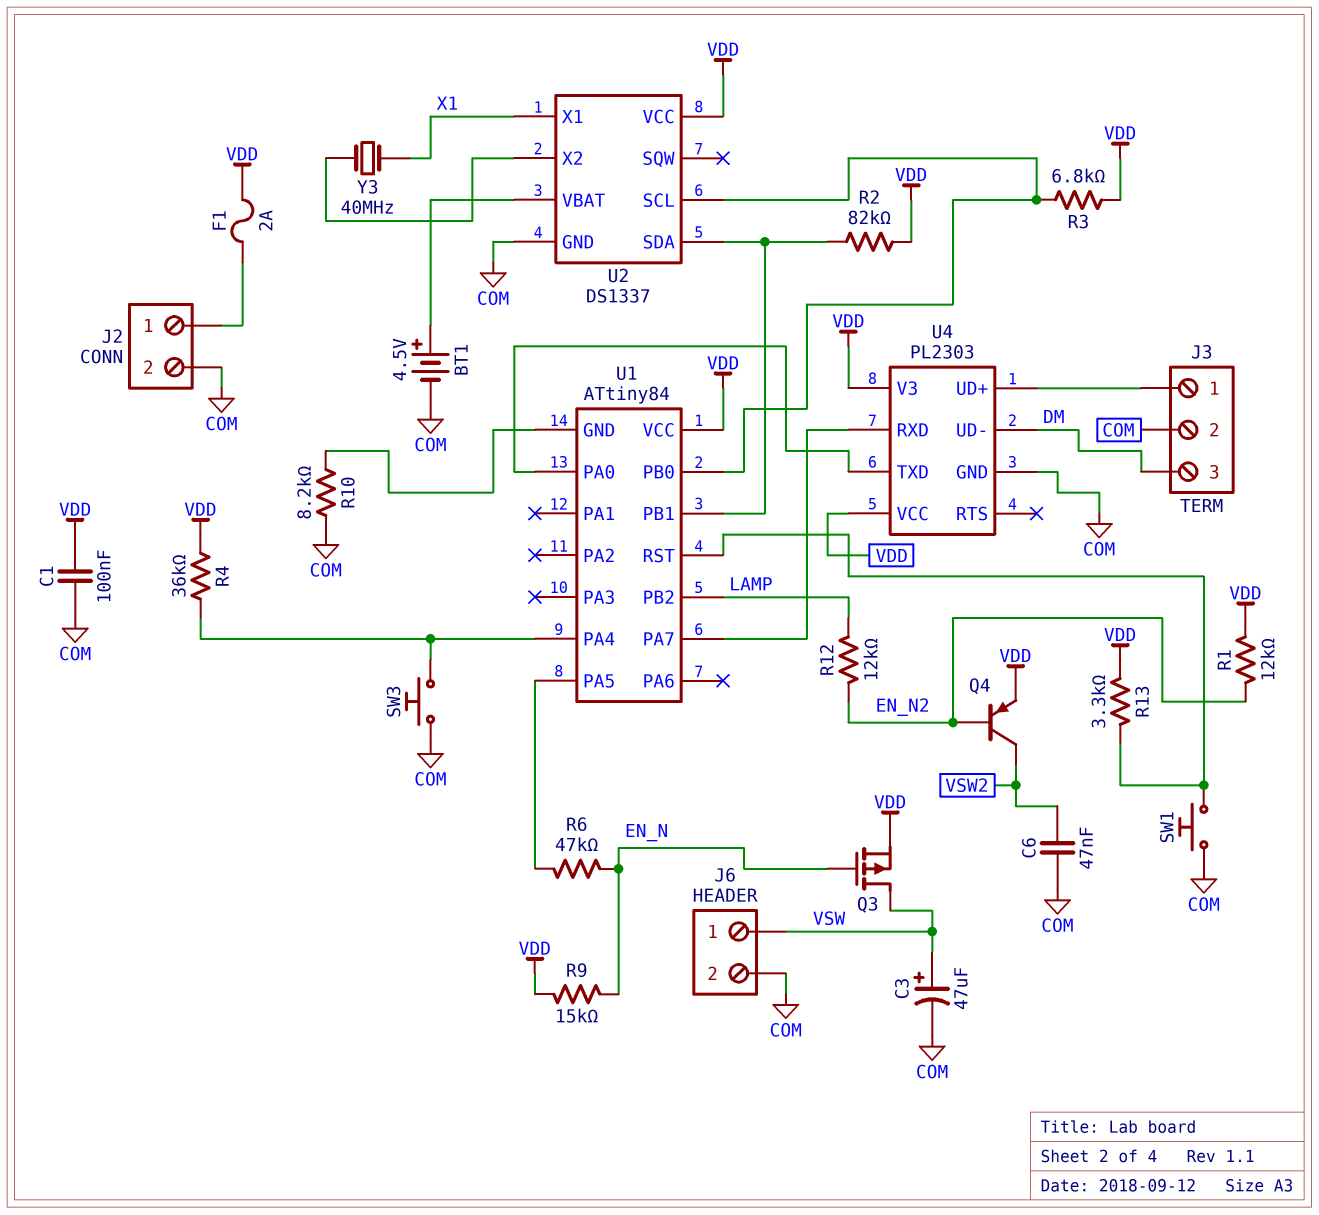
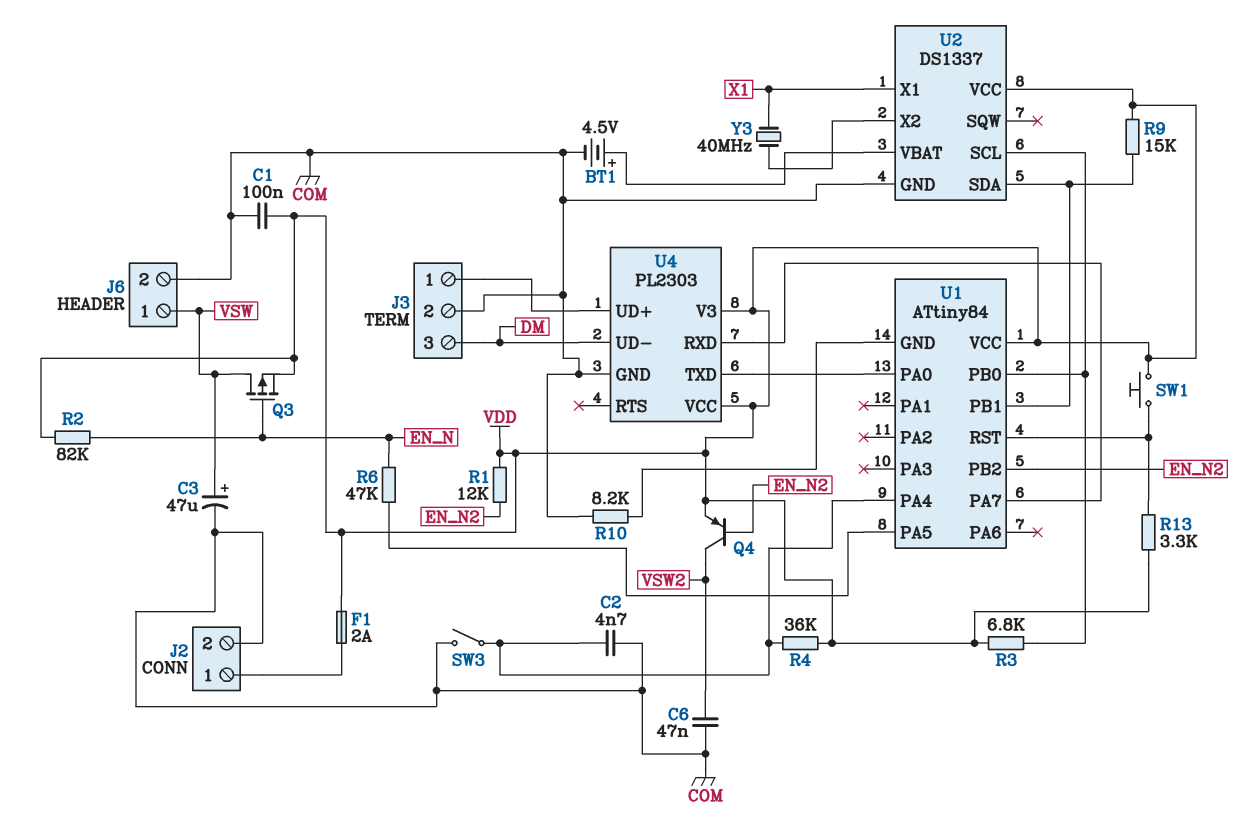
C2: none -> 4.7nF (COM, U1/PA4)
R2: 82k (U1/PB1, VDD) -> 82k (EN_N, VDD)
R9: 15k (EN_N, VDD) -> 15k (U1/PB1, VDD)
R12: 12k (EN_N2, LAMP) -> none
SW1: button (COM, U1/RST) -> button (U1/RST, VDD)
SW3: button (COM, U1/PA4) -> switch (COM, U1/PA4)
U1 pin PB2: LAMP -> EN_N2

